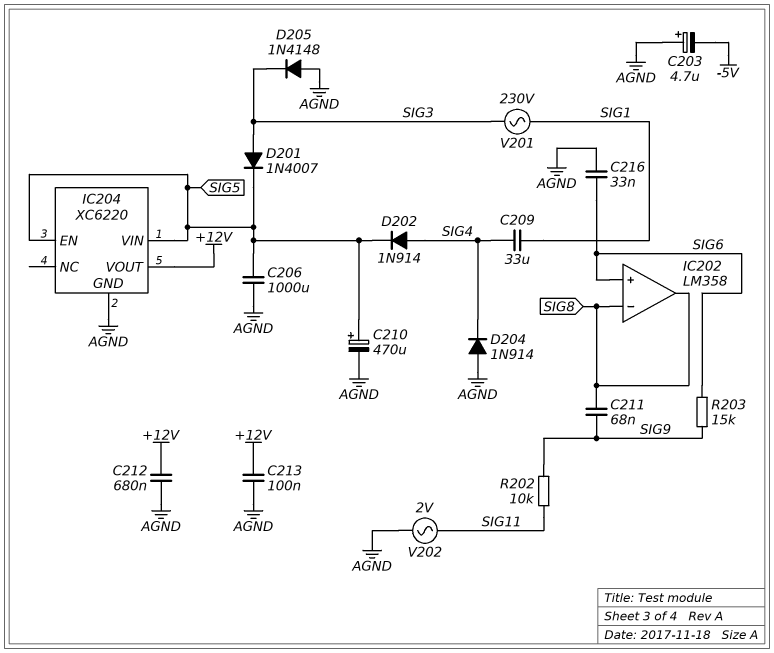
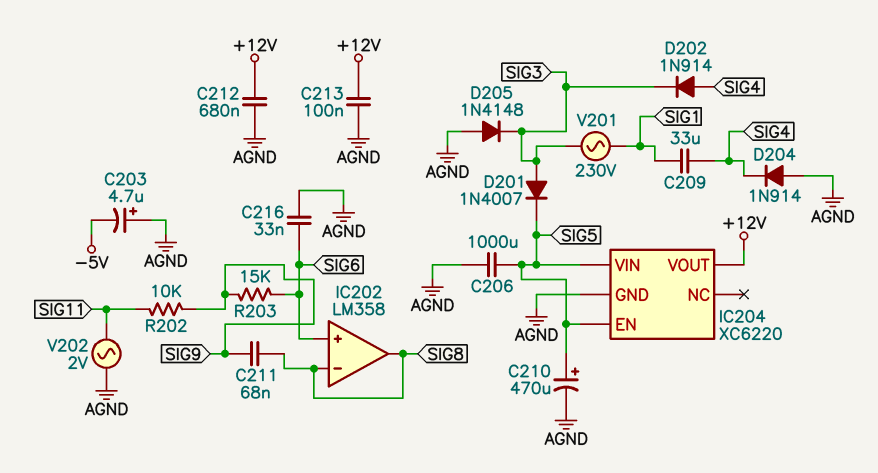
D202: diode 1N914 (A SIG4, K SIG5) -> diode 1N914 (A SIG4, K SIG3)

